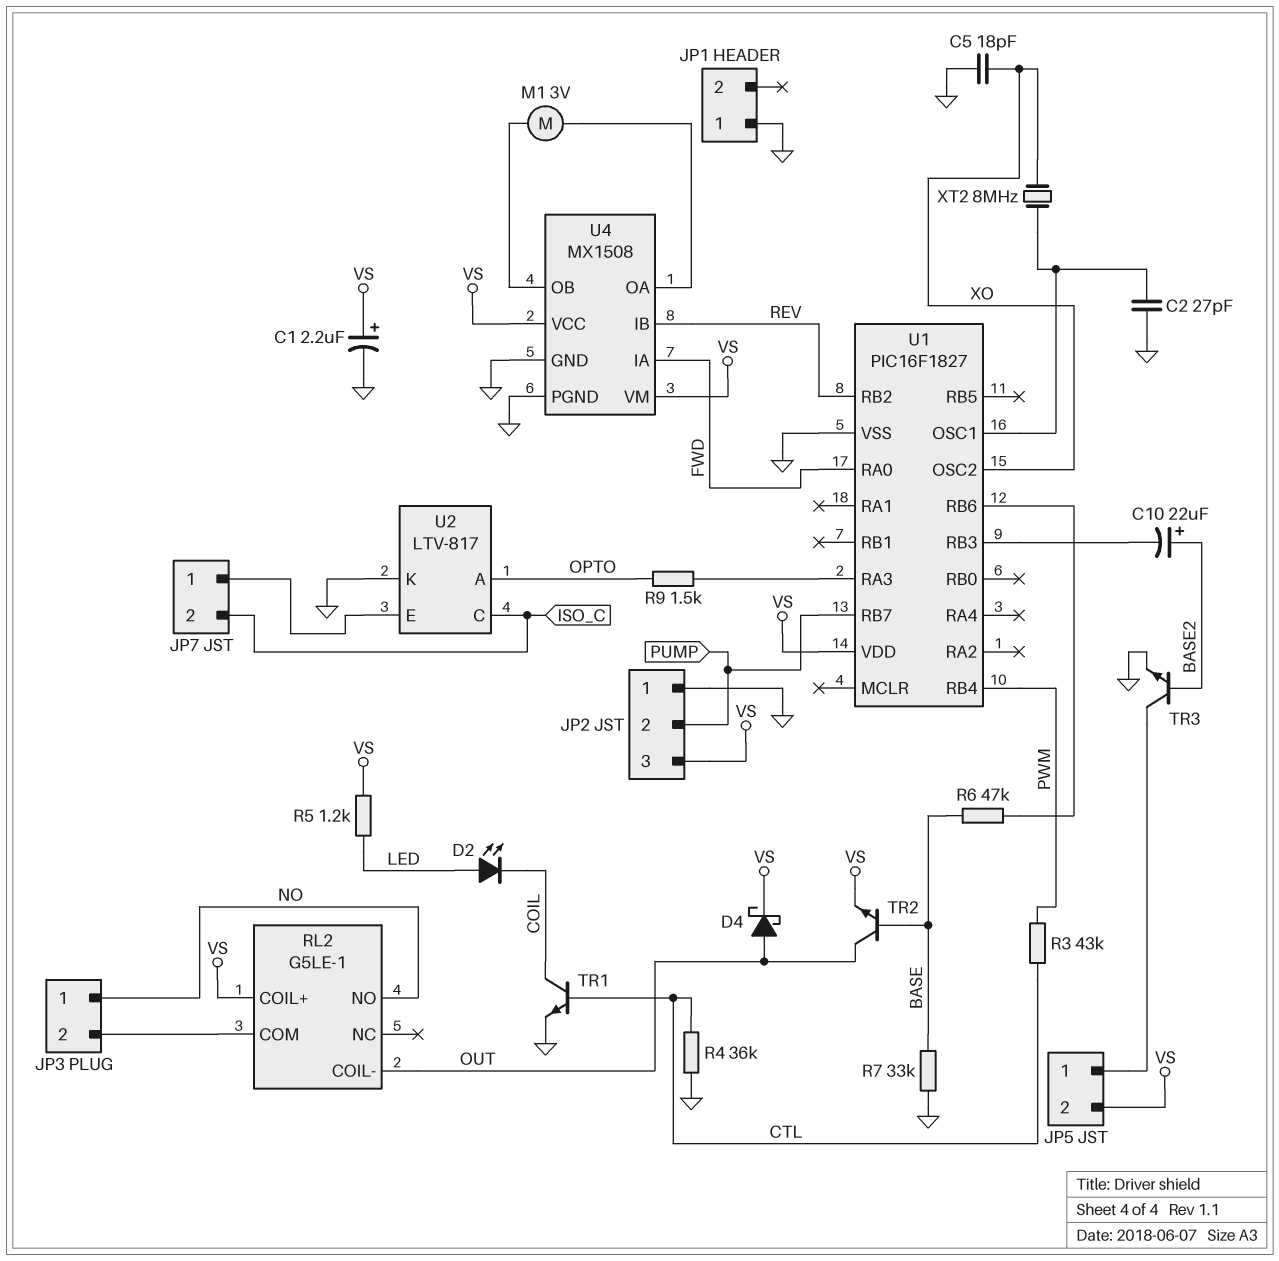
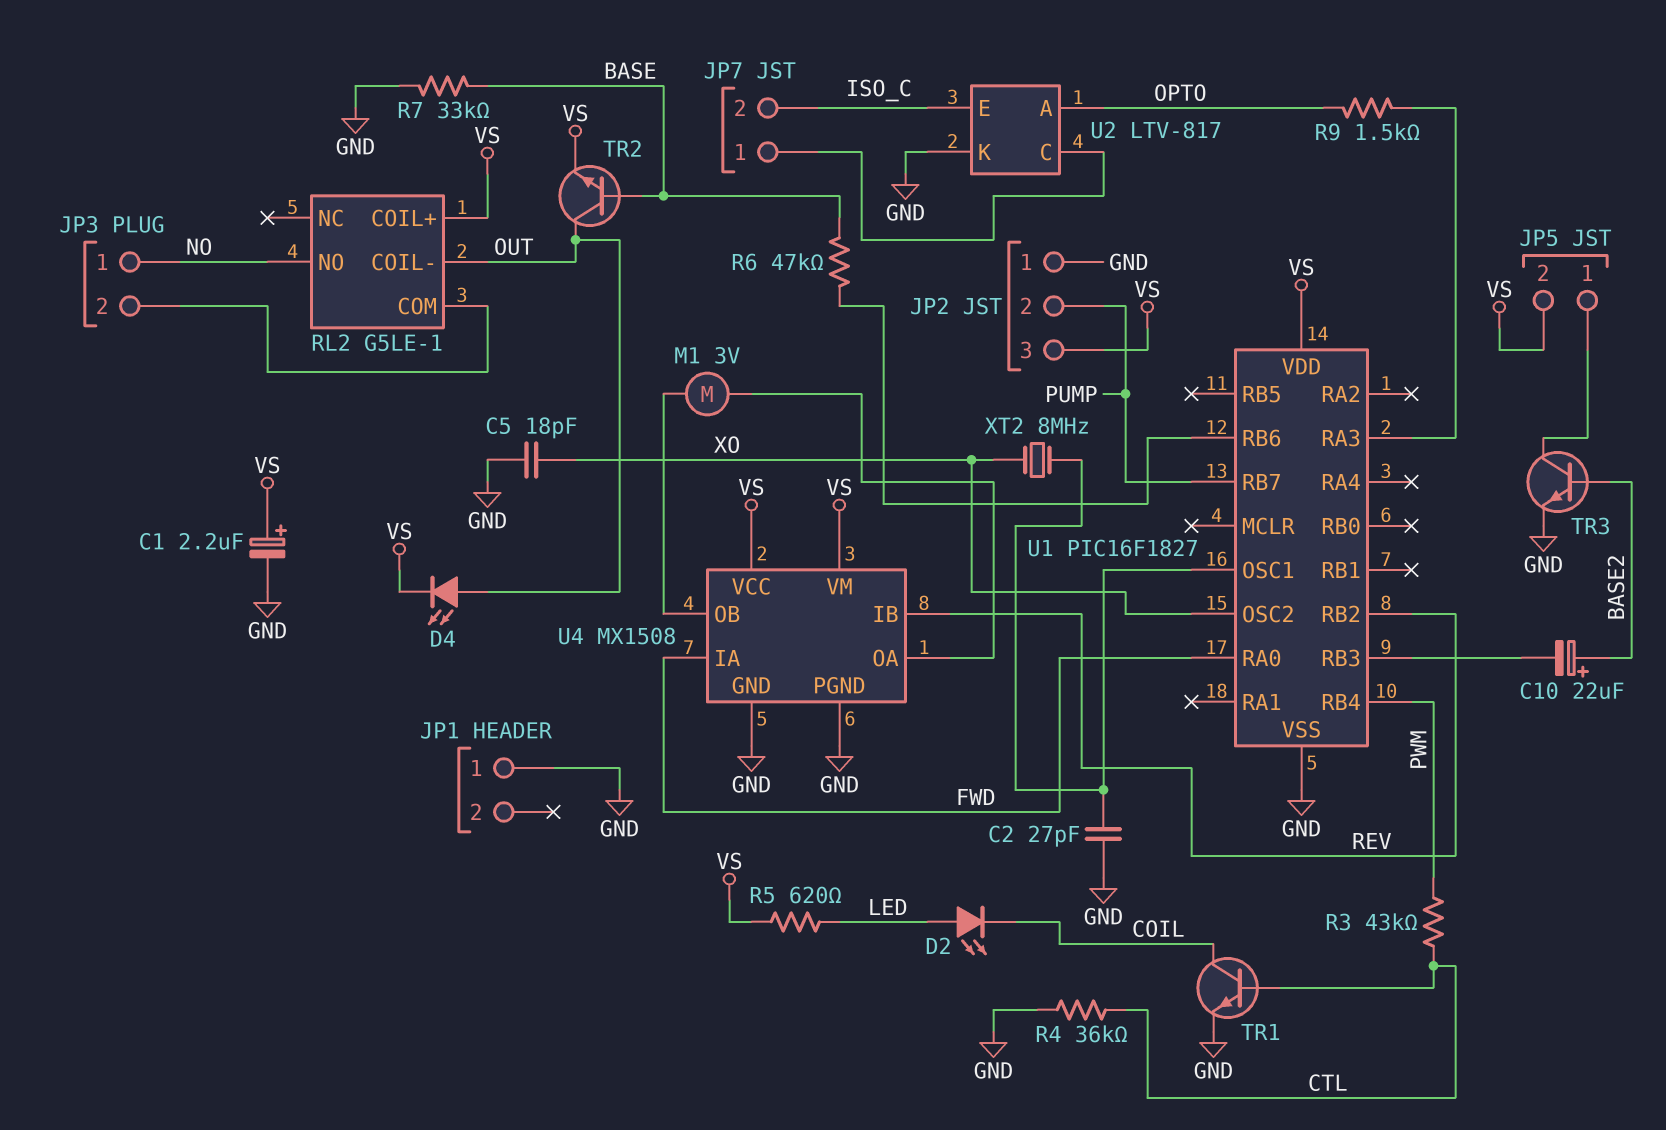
D4: schottky (A OUT, K VS) -> LED (A OUT, K VS)
R5: 1.2k (LED, VS) -> 620 (LED, VS)
U2 pin C: ISO_C -> JP7/1
U2 pin E: JP7/1 -> ISO_C

